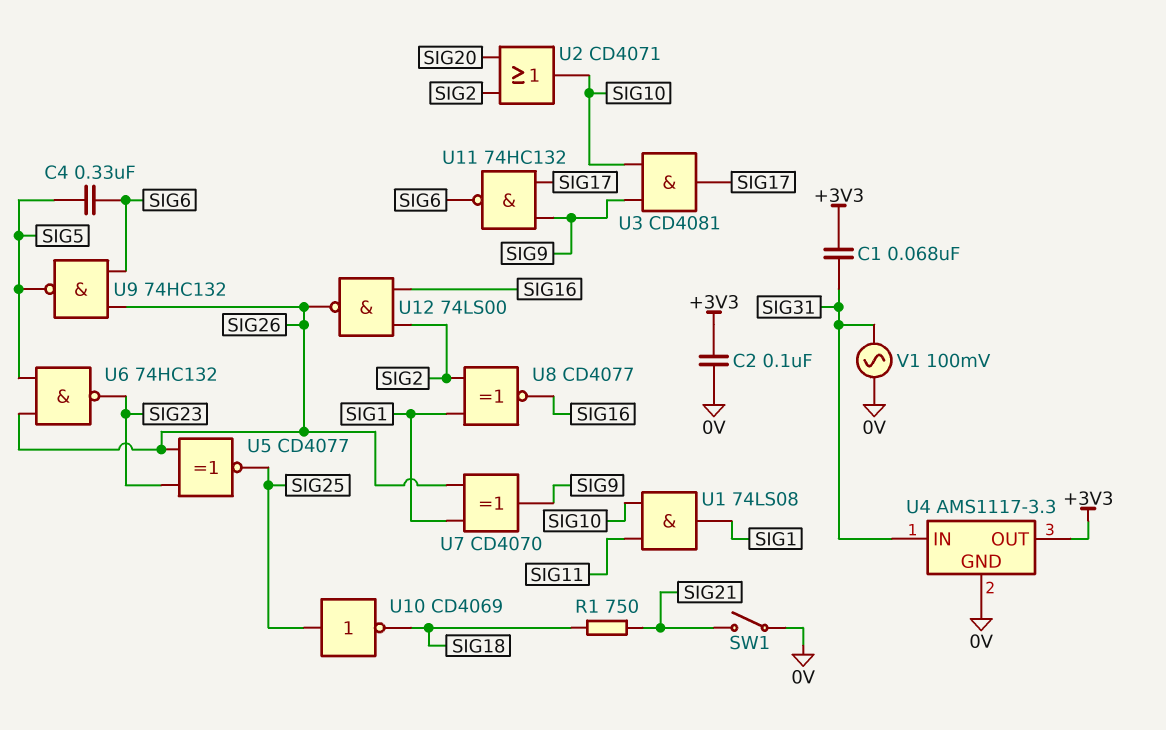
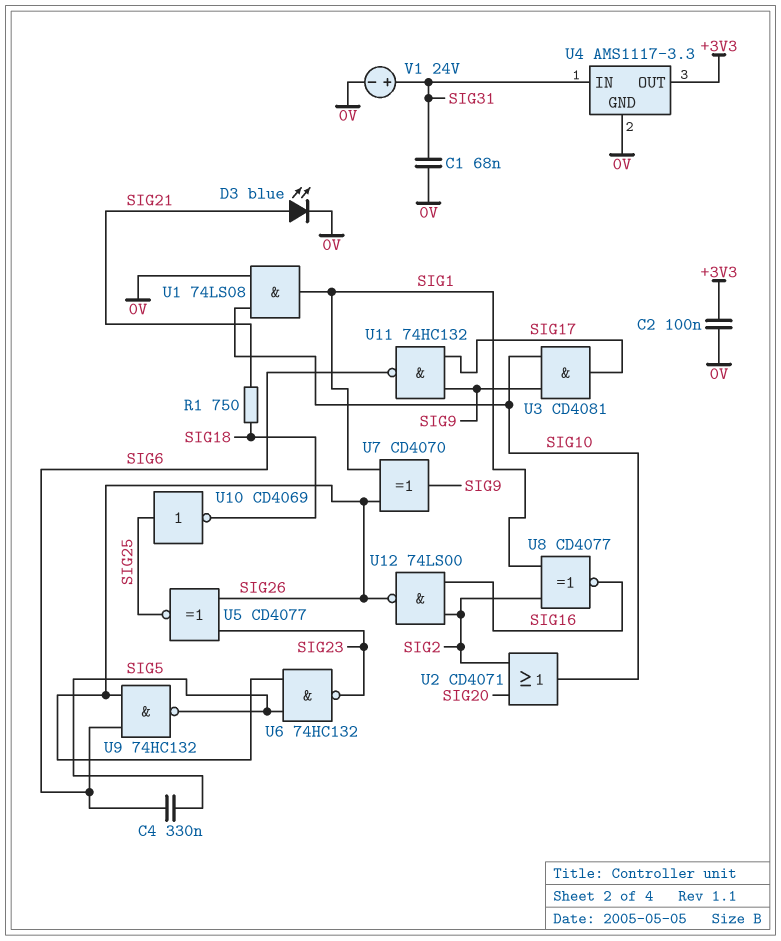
C1: 68nF (+3V3, SIG31) -> 68nF (0V, SIG31)
D3: none -> LED blue (A SIG21, K 0V)
SW1: switch (0V, SIG21) -> none
U1: AND 74LS08 (in SIG10, in SIG11, out SIG1) -> AND 74LS08 (in 0V, in SIG10, out SIG1)
V1: AC 100mV (0V, SIG31) -> 24V (plus SIG31, minus 0V)

